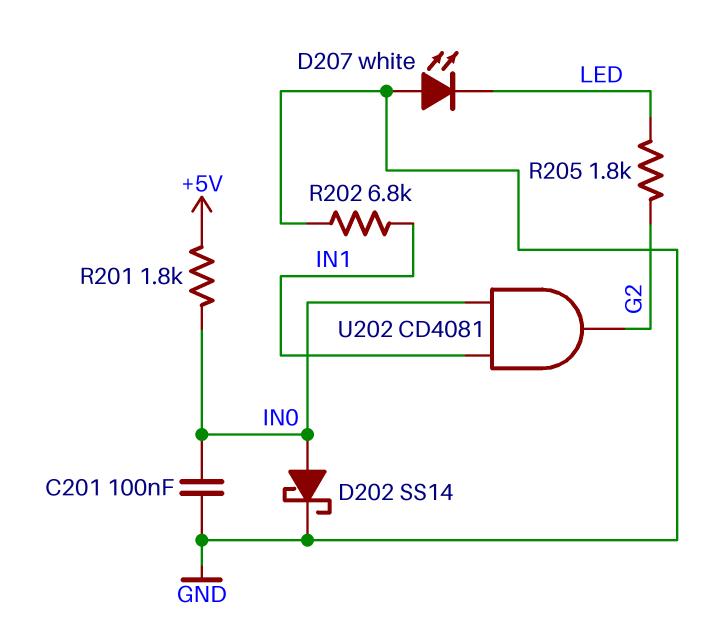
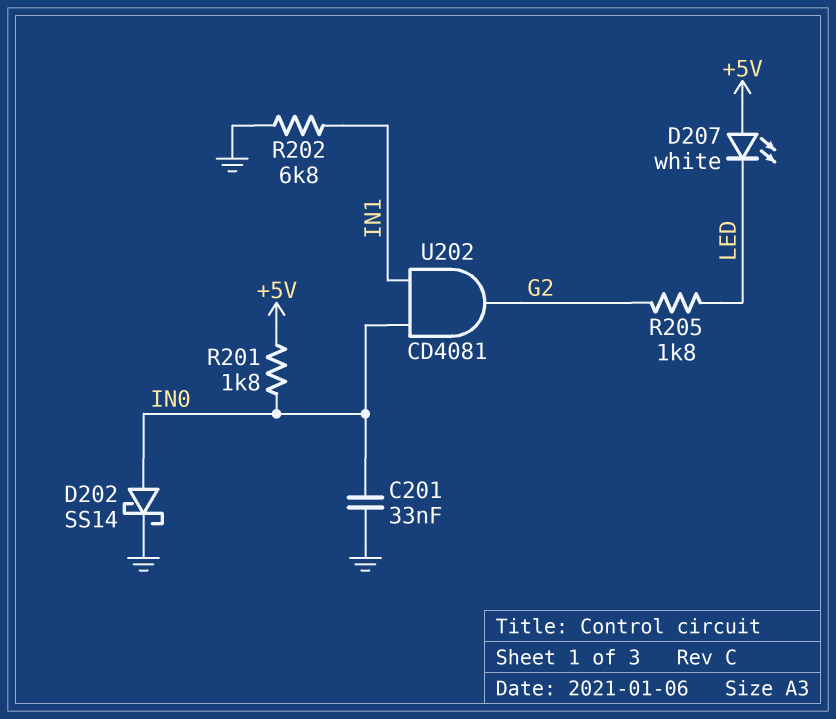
C201: 100nF (GND, IN0) -> 33nF (GND, IN0)
D207: LED white (A GND, K LED) -> LED white (A +5V, K LED)

